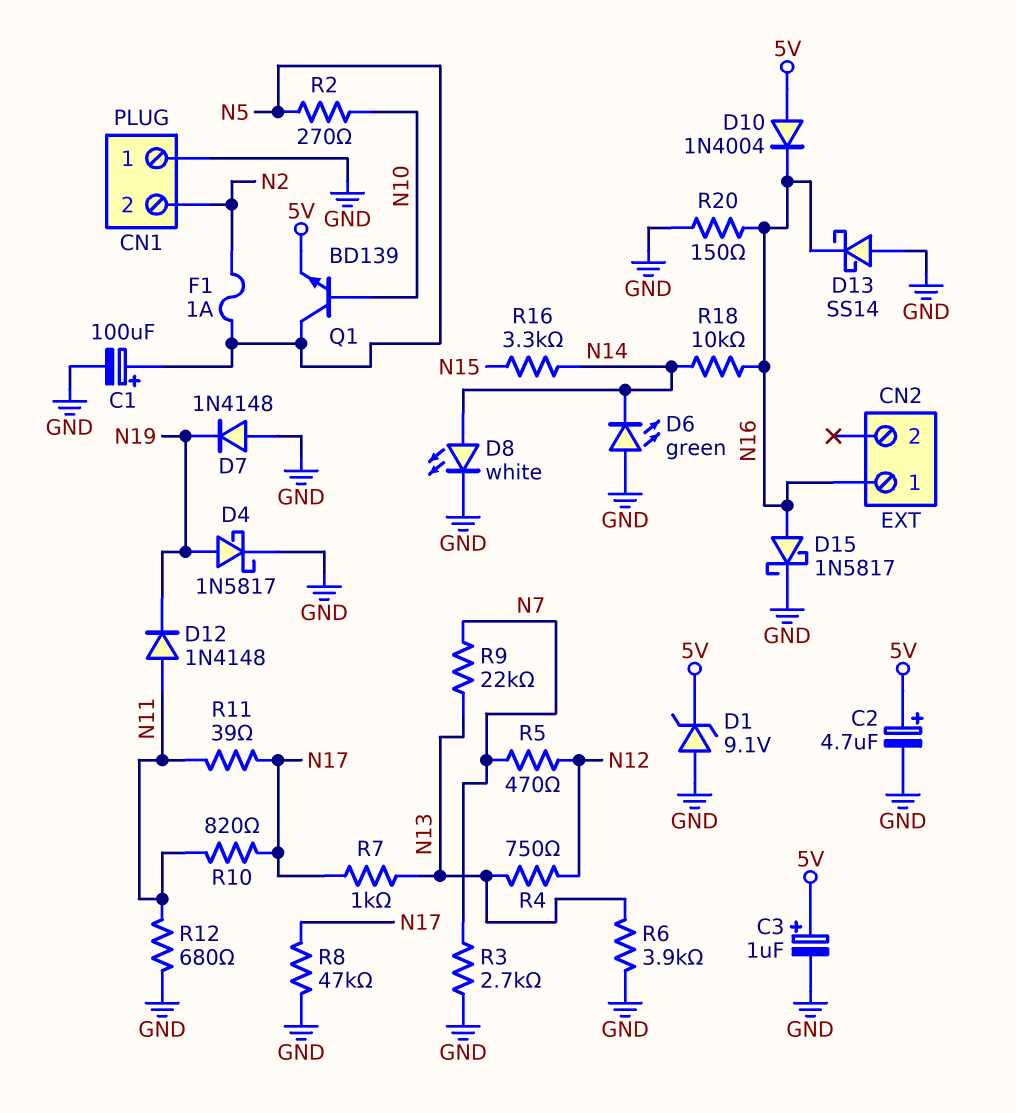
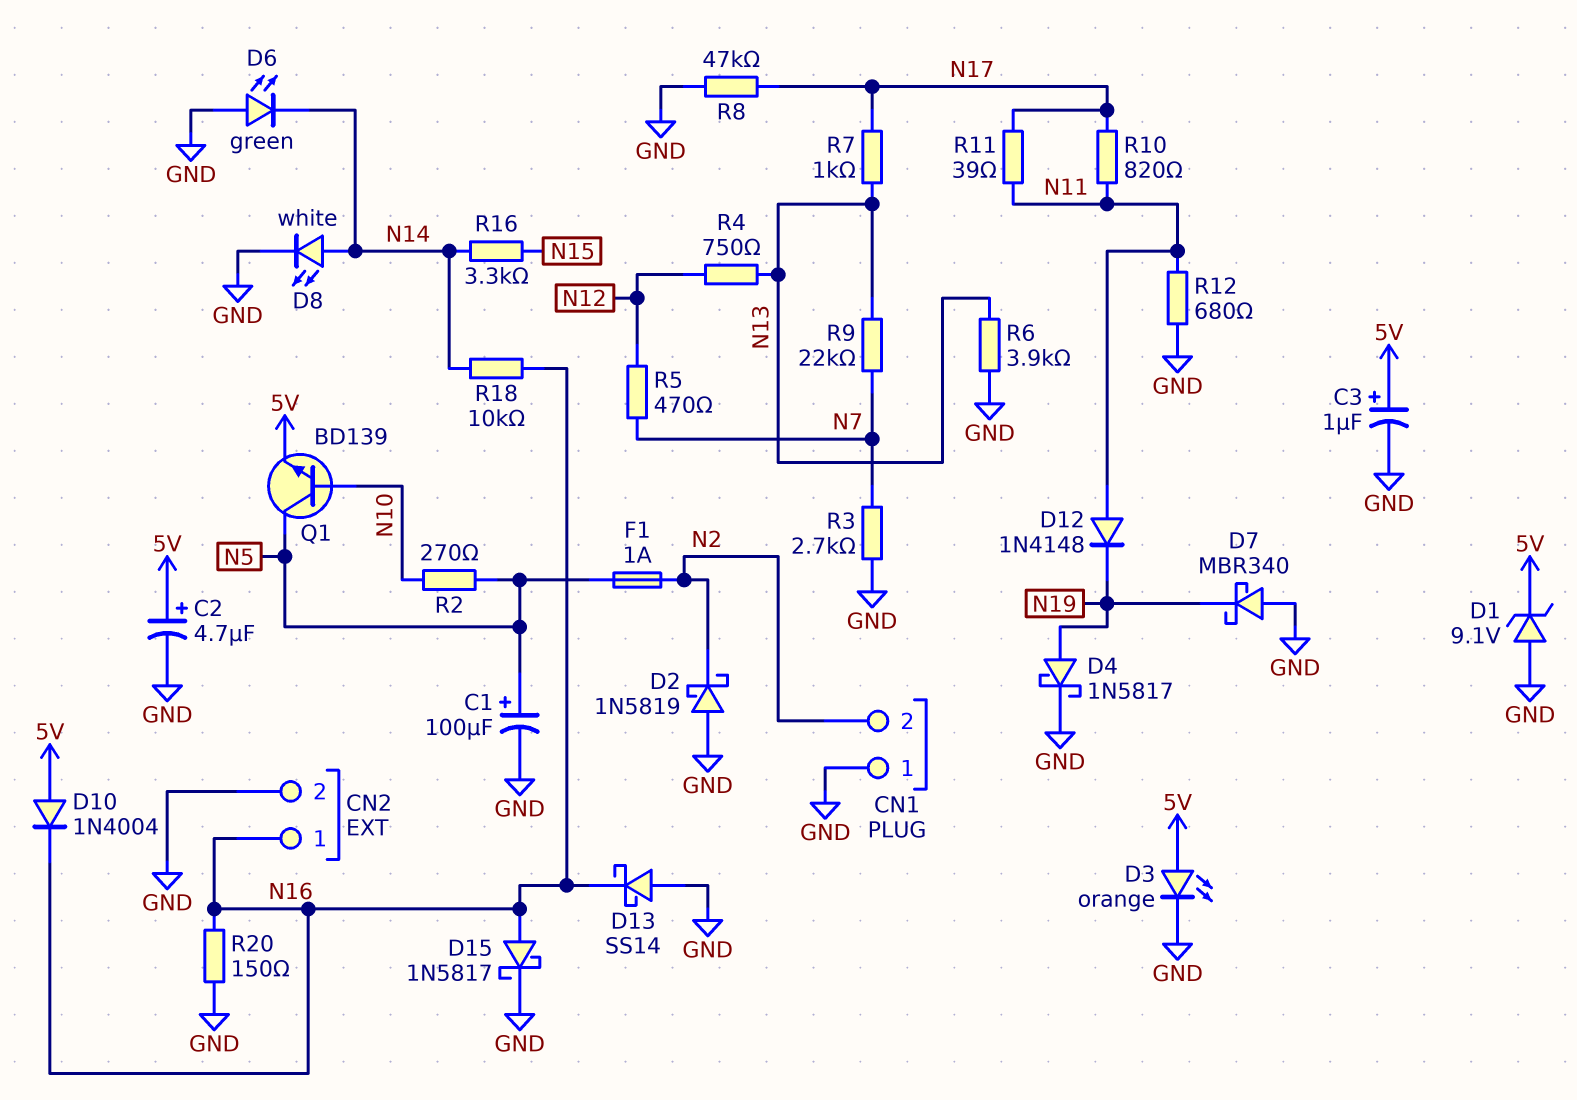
CN2 pin 2: none -> GND
D2: none -> schottky 1N5819 (A GND, K N2)
D3: none -> LED orange (A 5V, K GND)
D7: diode 1N4148 (A GND, K N19) -> schottky MBR340 (A GND, K N19)

